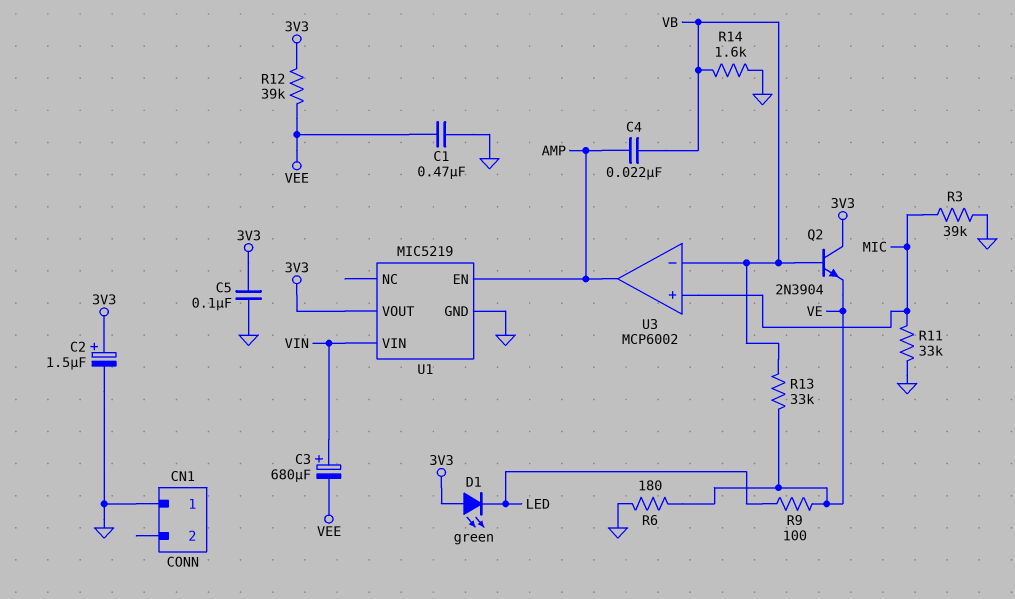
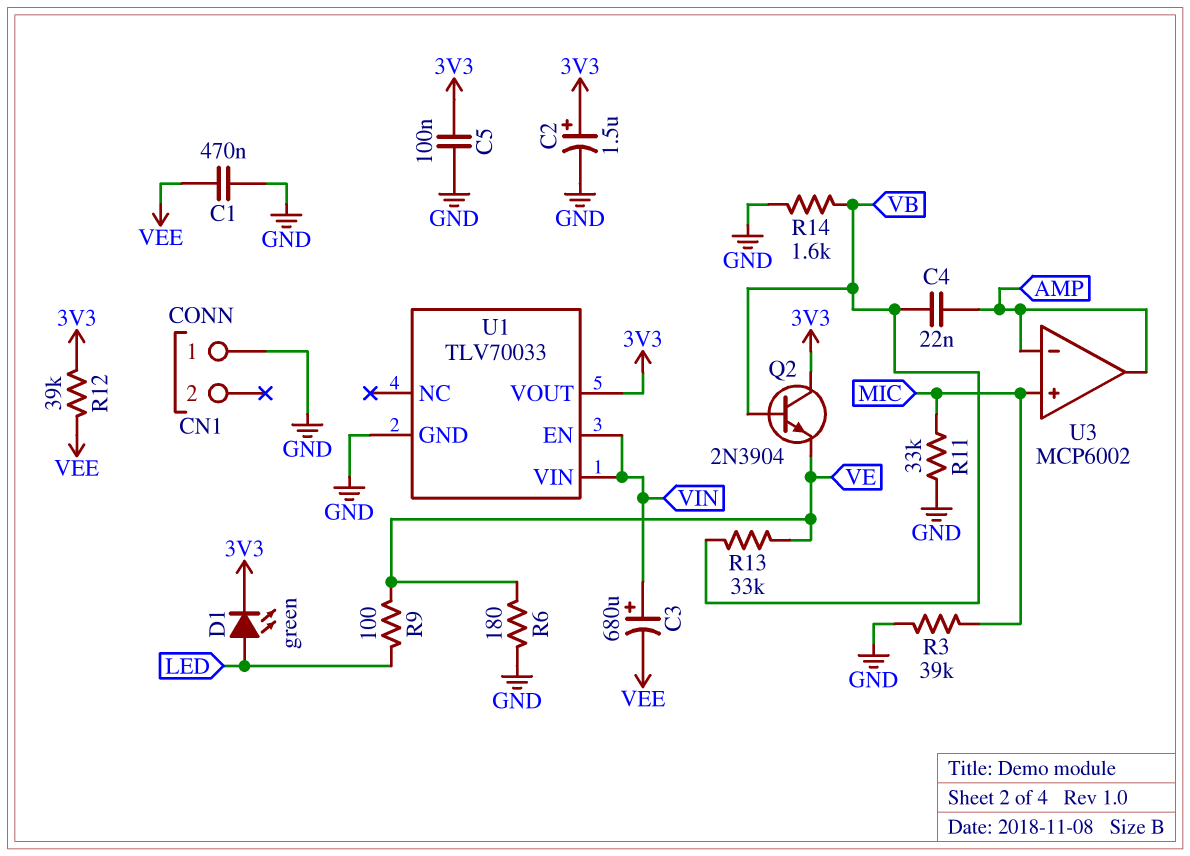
D1: LED green (A 3V3, K LED) -> LED green (A LED, K 3V3)
U1: MIC5219 -> TLV70033
U1 pin EN: AMP -> VIN
U3 pin in-: VB -> AMP

